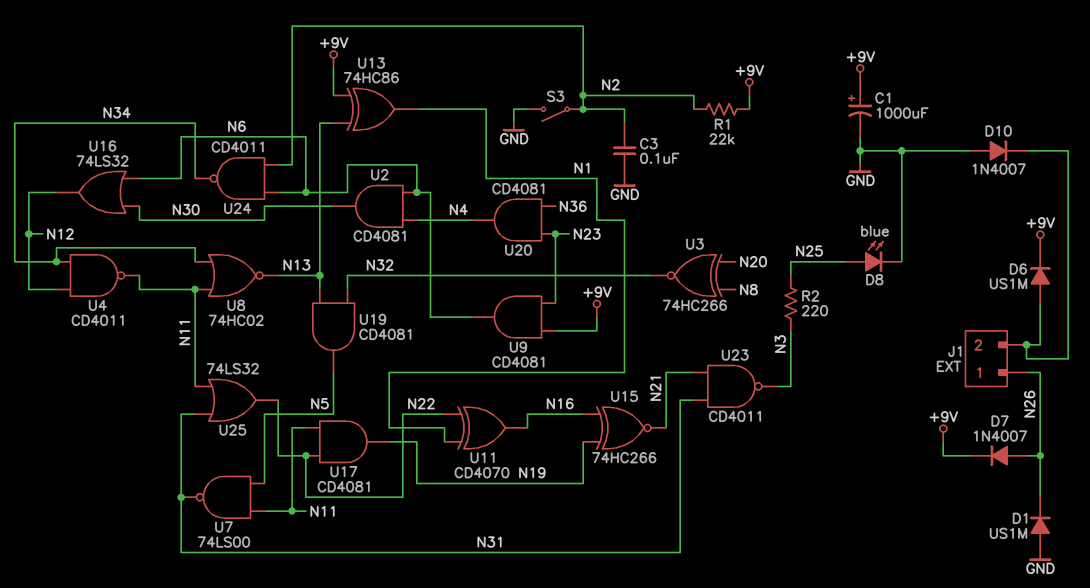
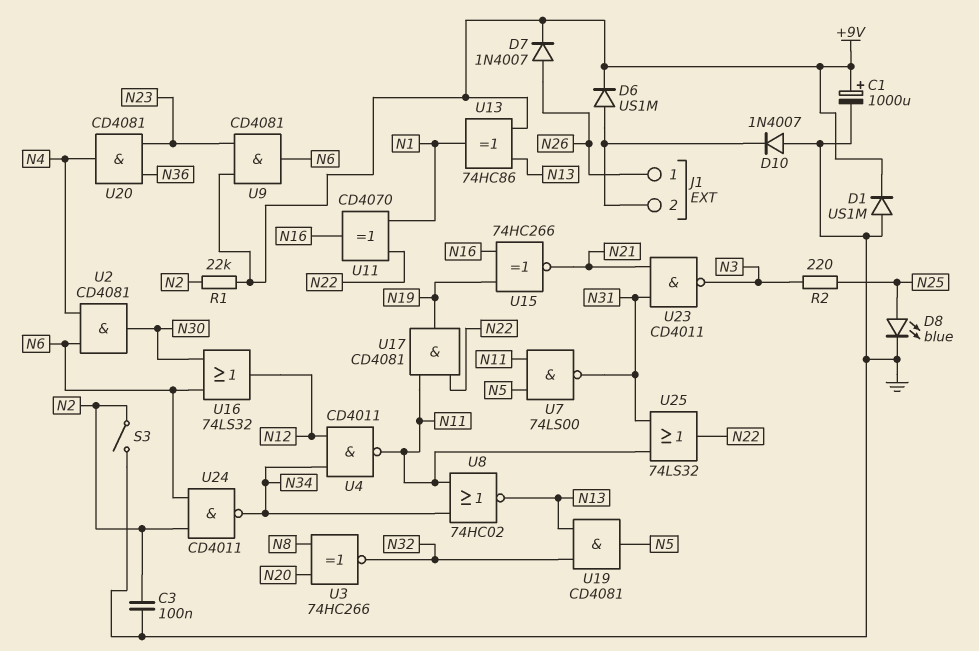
D1: diode US1M (A GND, K N26) -> diode US1M (A GND, K +9V)

